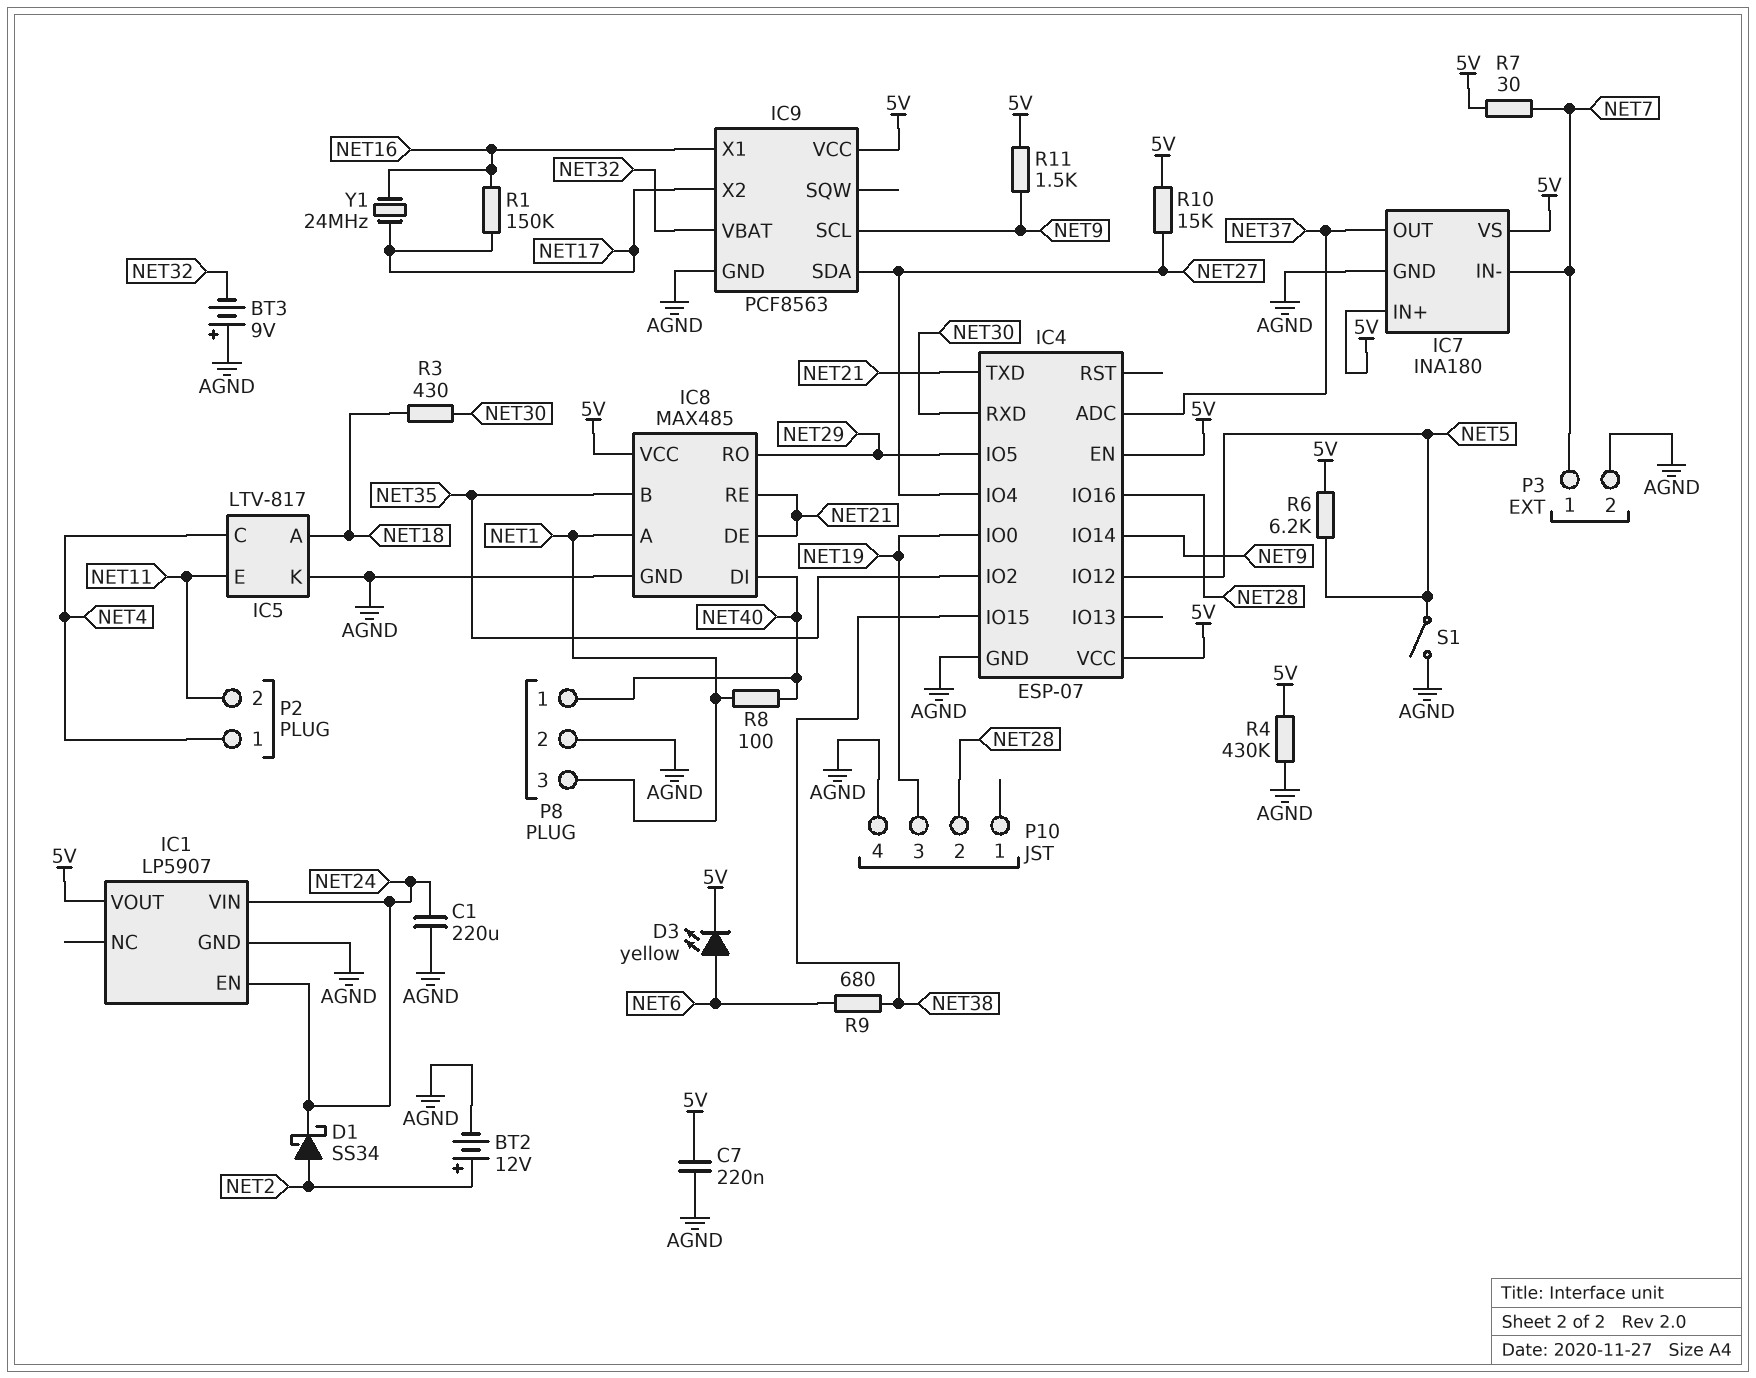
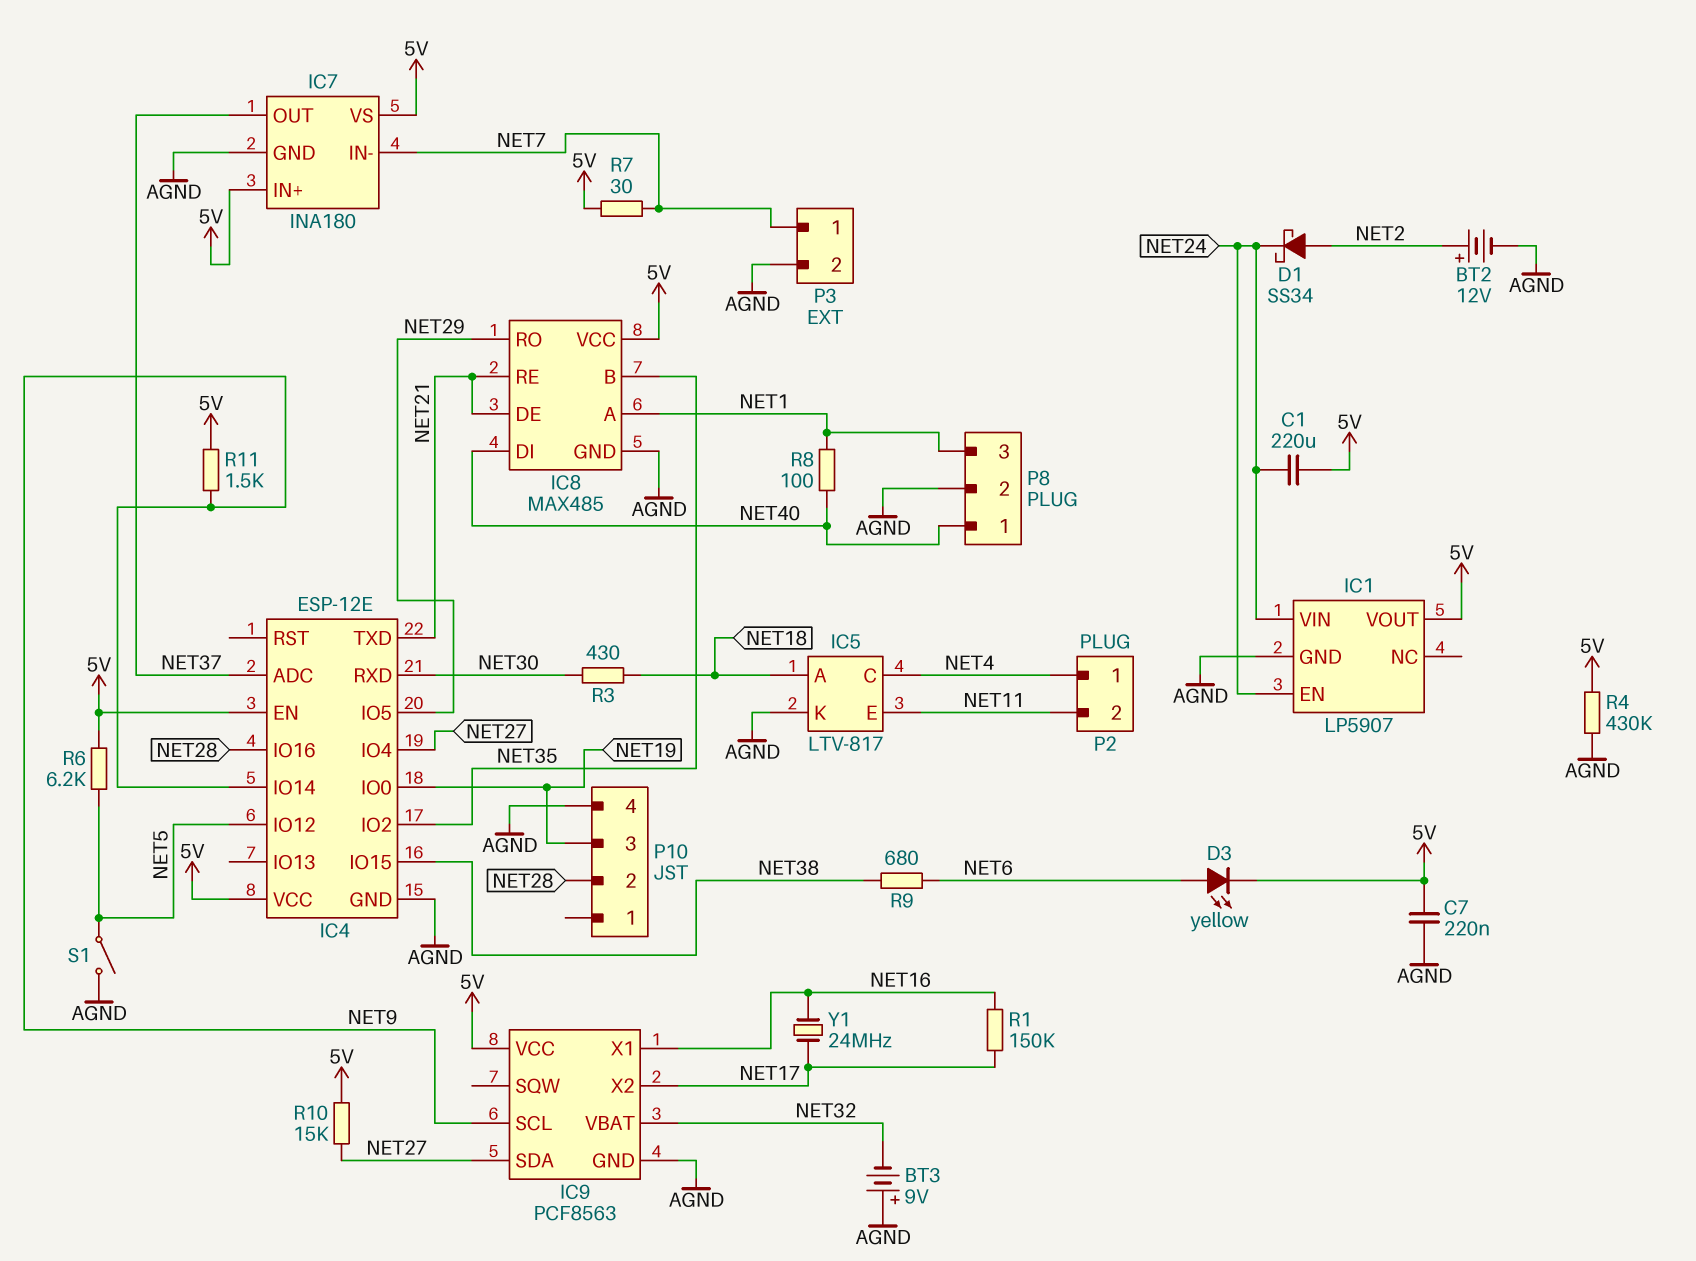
C1: 220uF (AGND, NET24) -> 220uF (5V, NET24)
IC4: ESP-07 -> ESP-12E

